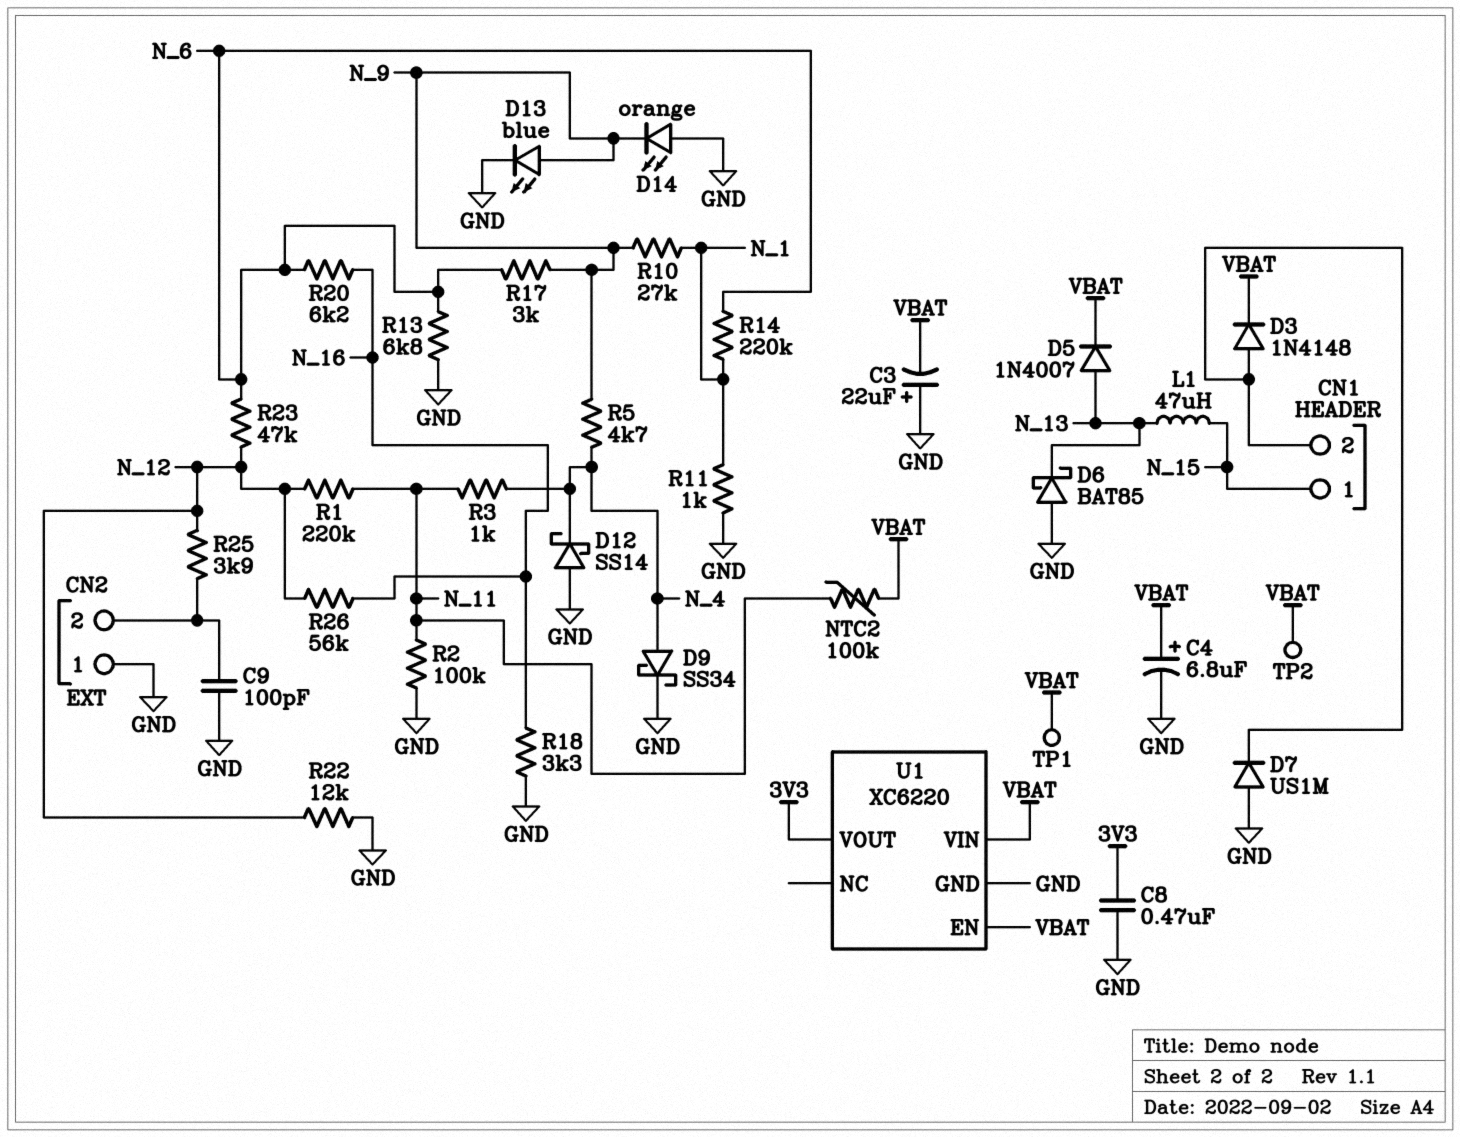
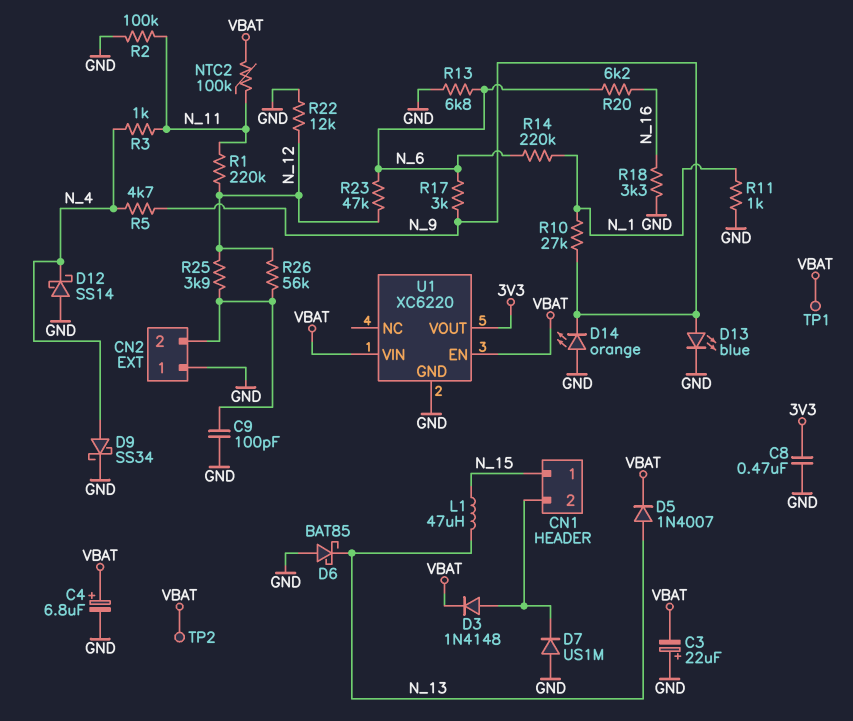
R26: 56k (N_12, N_16) -> 56k (CN2/2, N_12)

